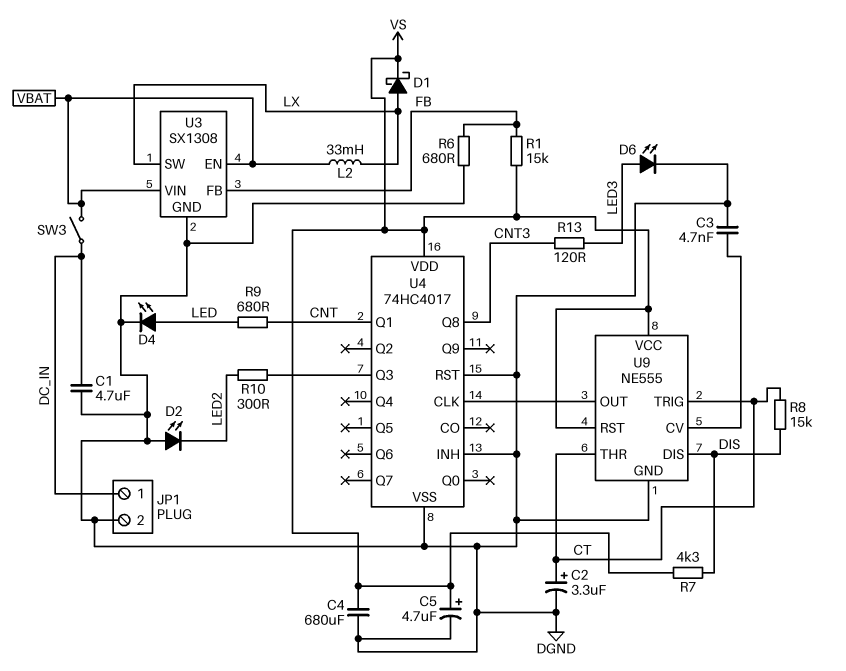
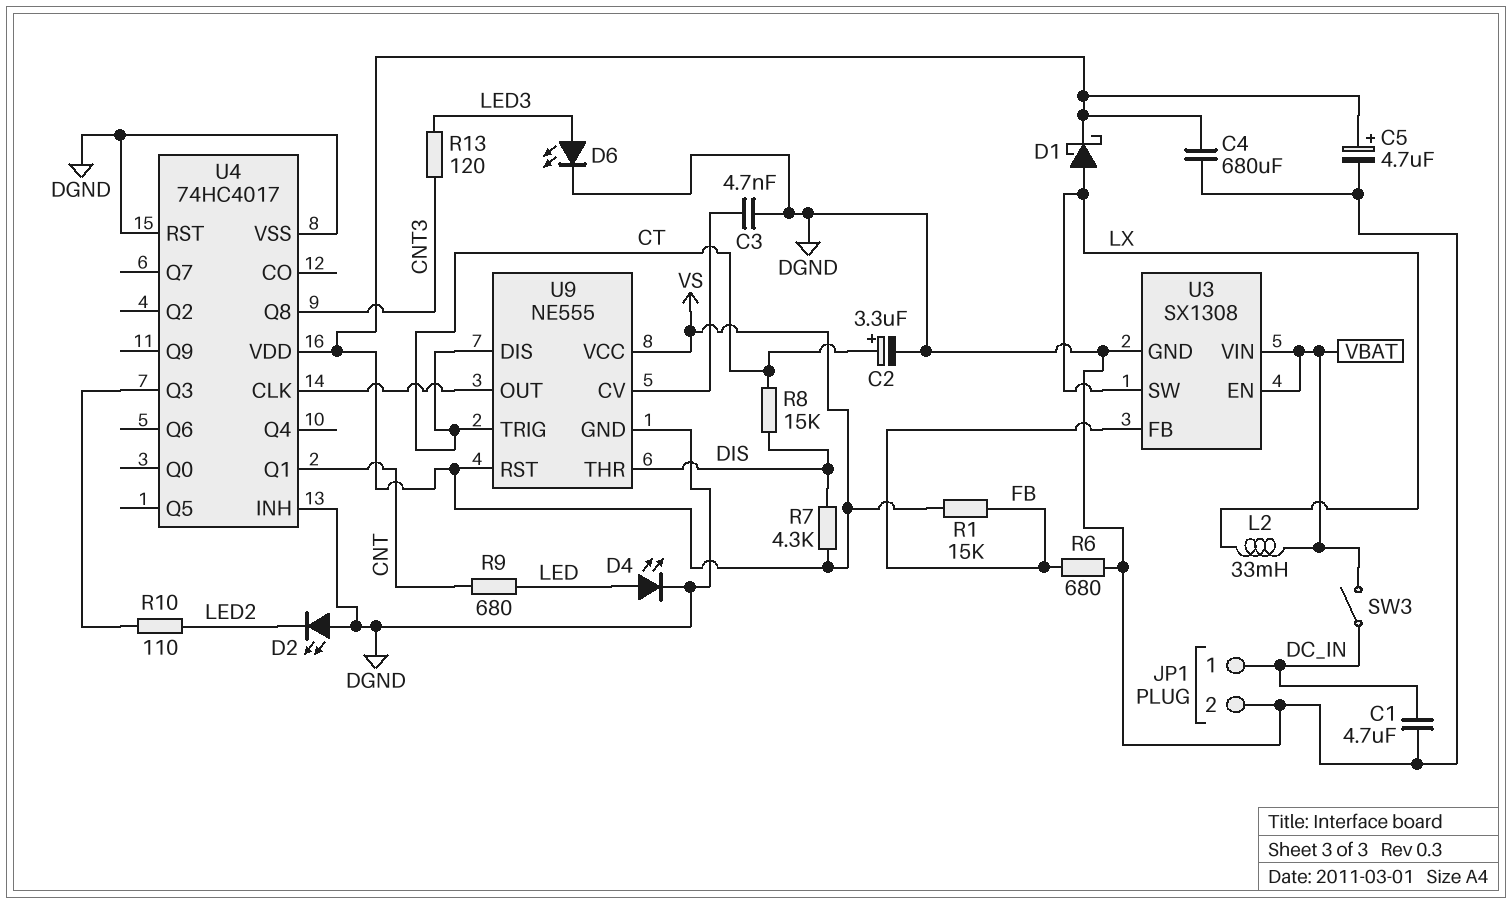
R10: 300 (LED2, U4/Q3) -> 110 (LED2, U4/Q3)
U9 pin DIS: DIS -> CT
U9 pin THR: CT -> DIS

